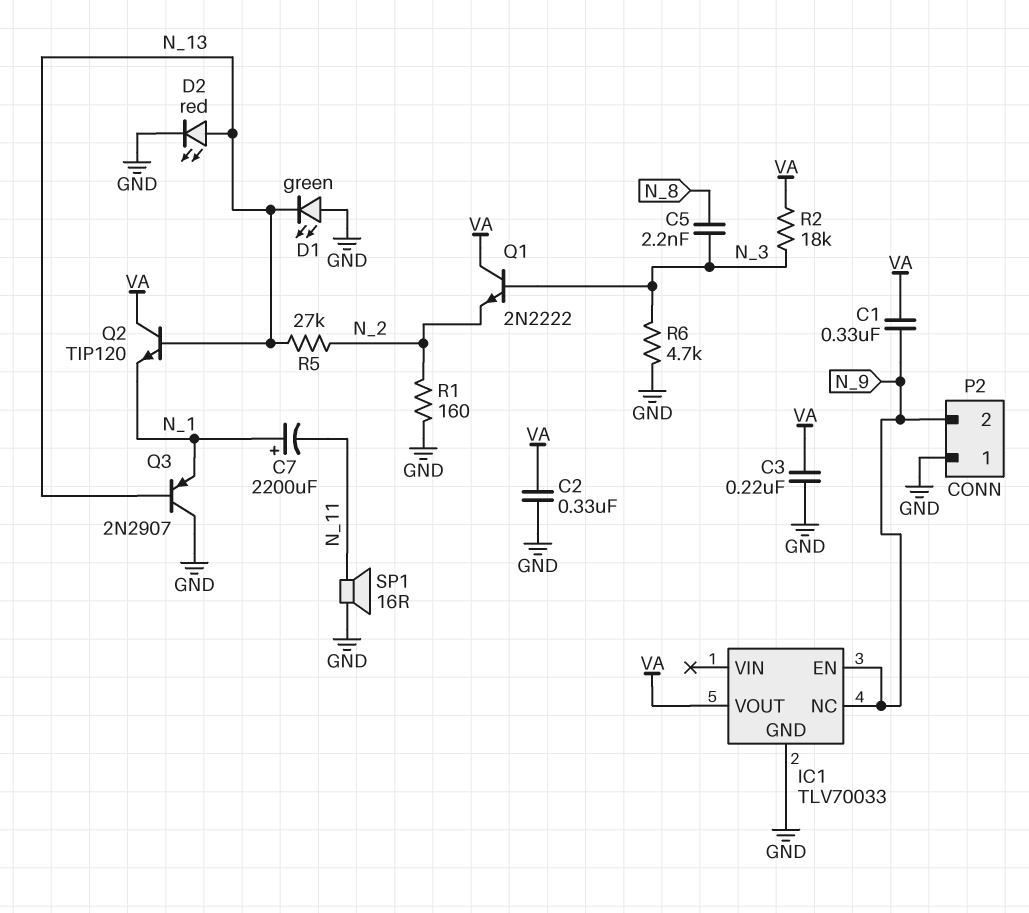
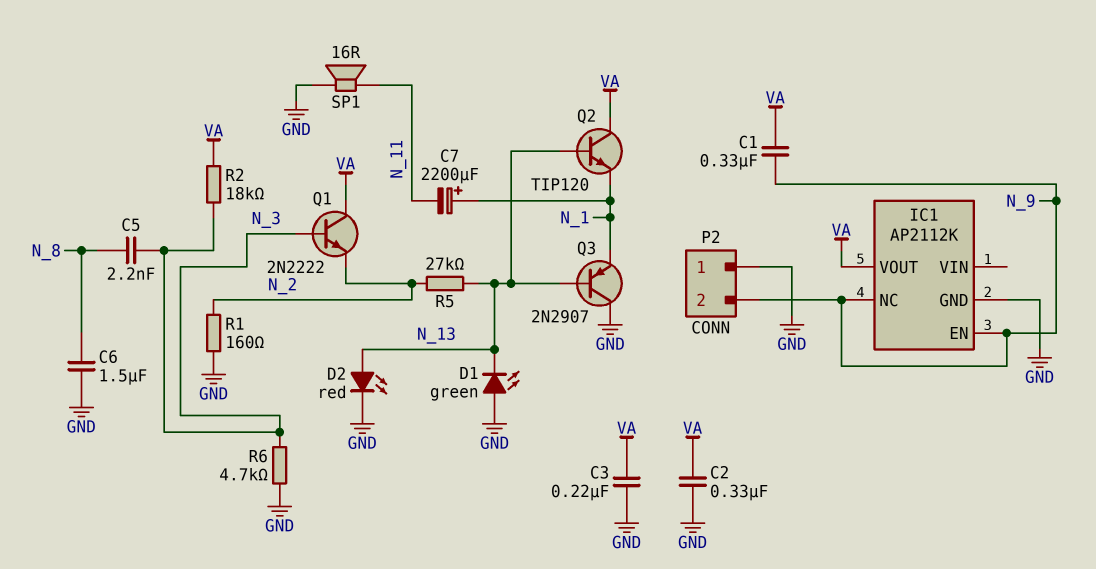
C6: none -> 1.5uF (GND, N_8)
IC1: TLV70033 -> AP2112K

